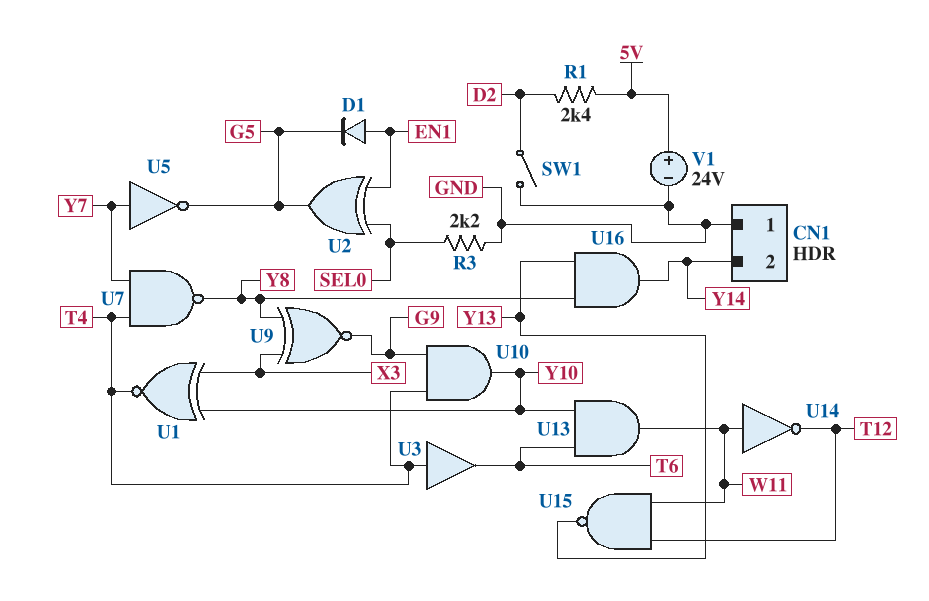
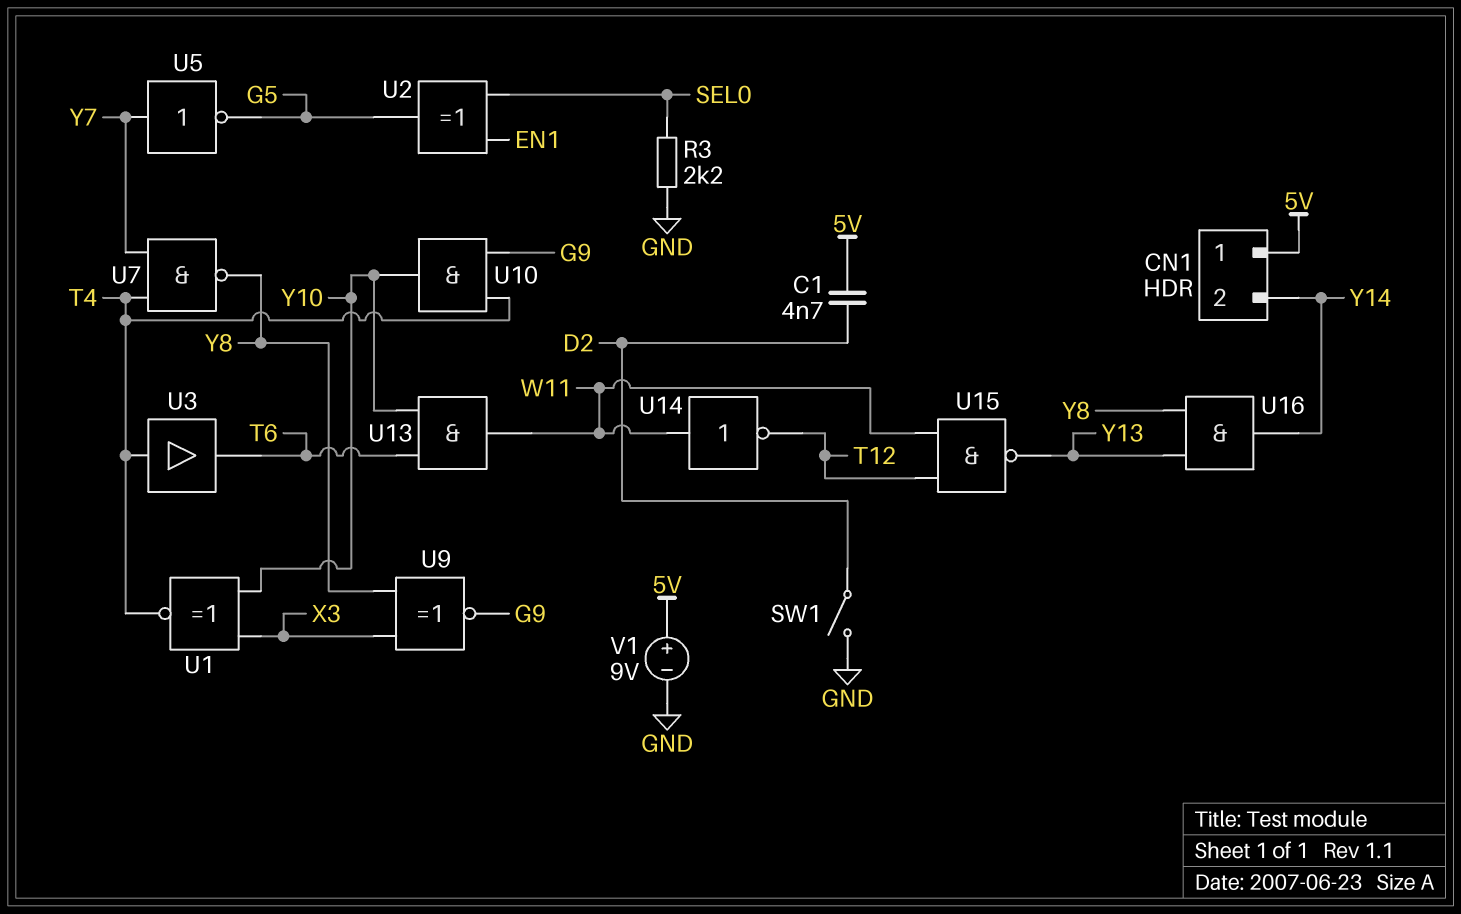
C1: none -> 4.7nF (5V, D2)
CN1 pin 1: GND -> 5V
D1: diode (A EN1, K G5) -> none
R1: 2.4k (5V, D2) -> none
V1: 24V (plus 5V, minus GND) -> 9V (plus 5V, minus GND)

